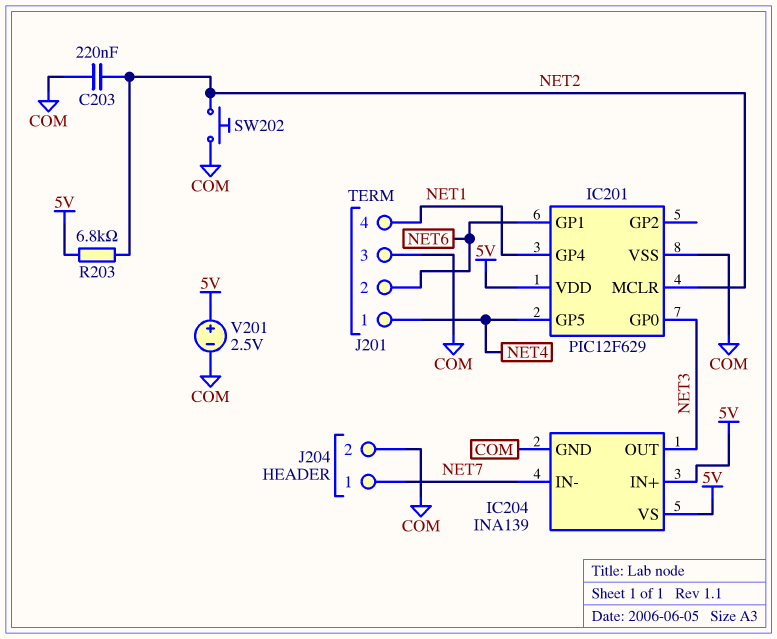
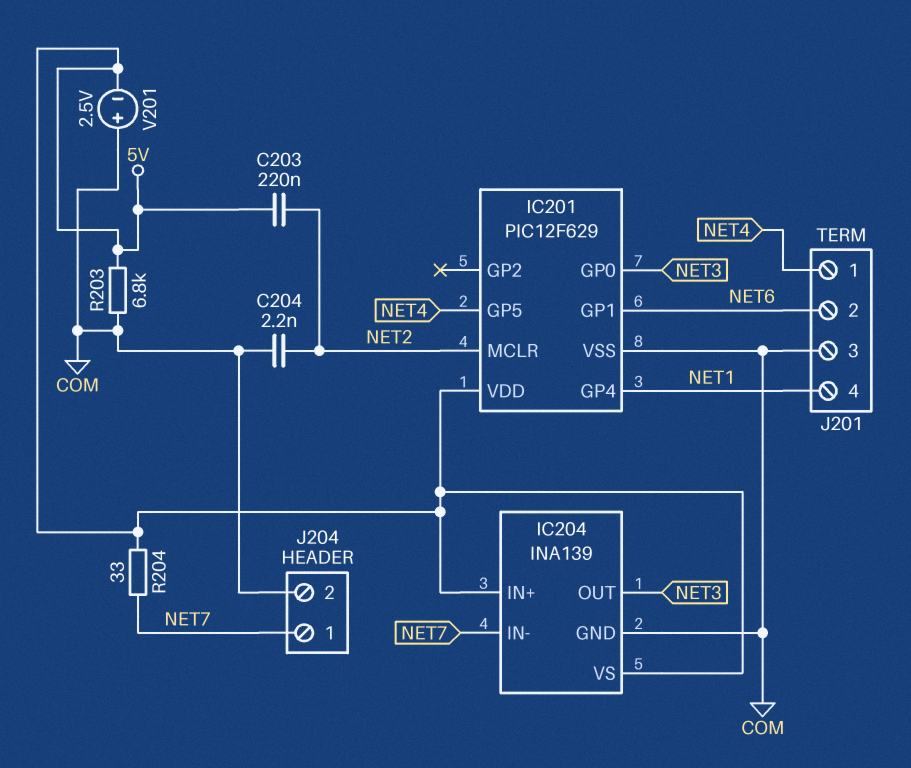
C203: 220nF (COM, NET2) -> 220nF (5V, NET2)
C204: none -> 2.2nF (COM, NET2)
R203: 6.8k (5V, NET2) -> 6.8k (5V, COM)
R204: none -> 33 (5V, NET7)
SW202: button (COM, NET2) -> none
V201: 2.5V (plus 5V, minus COM) -> 2.5V (plus COM, minus 5V)

